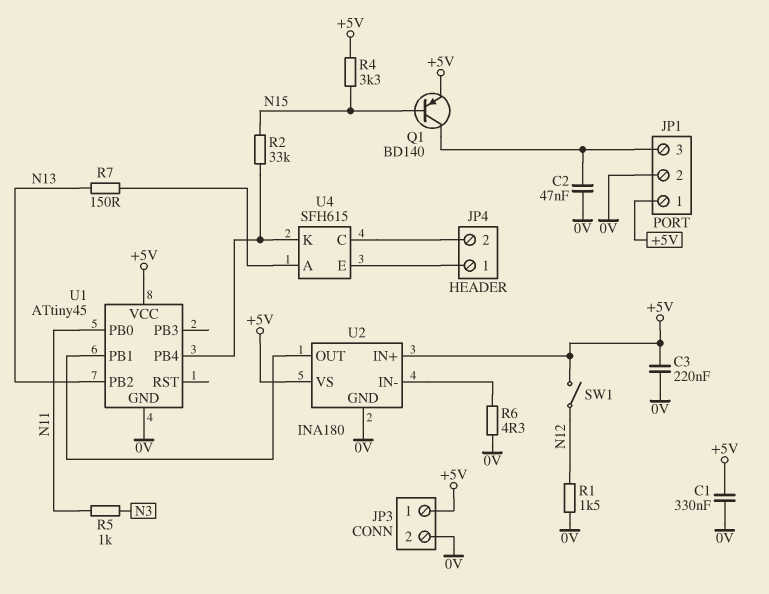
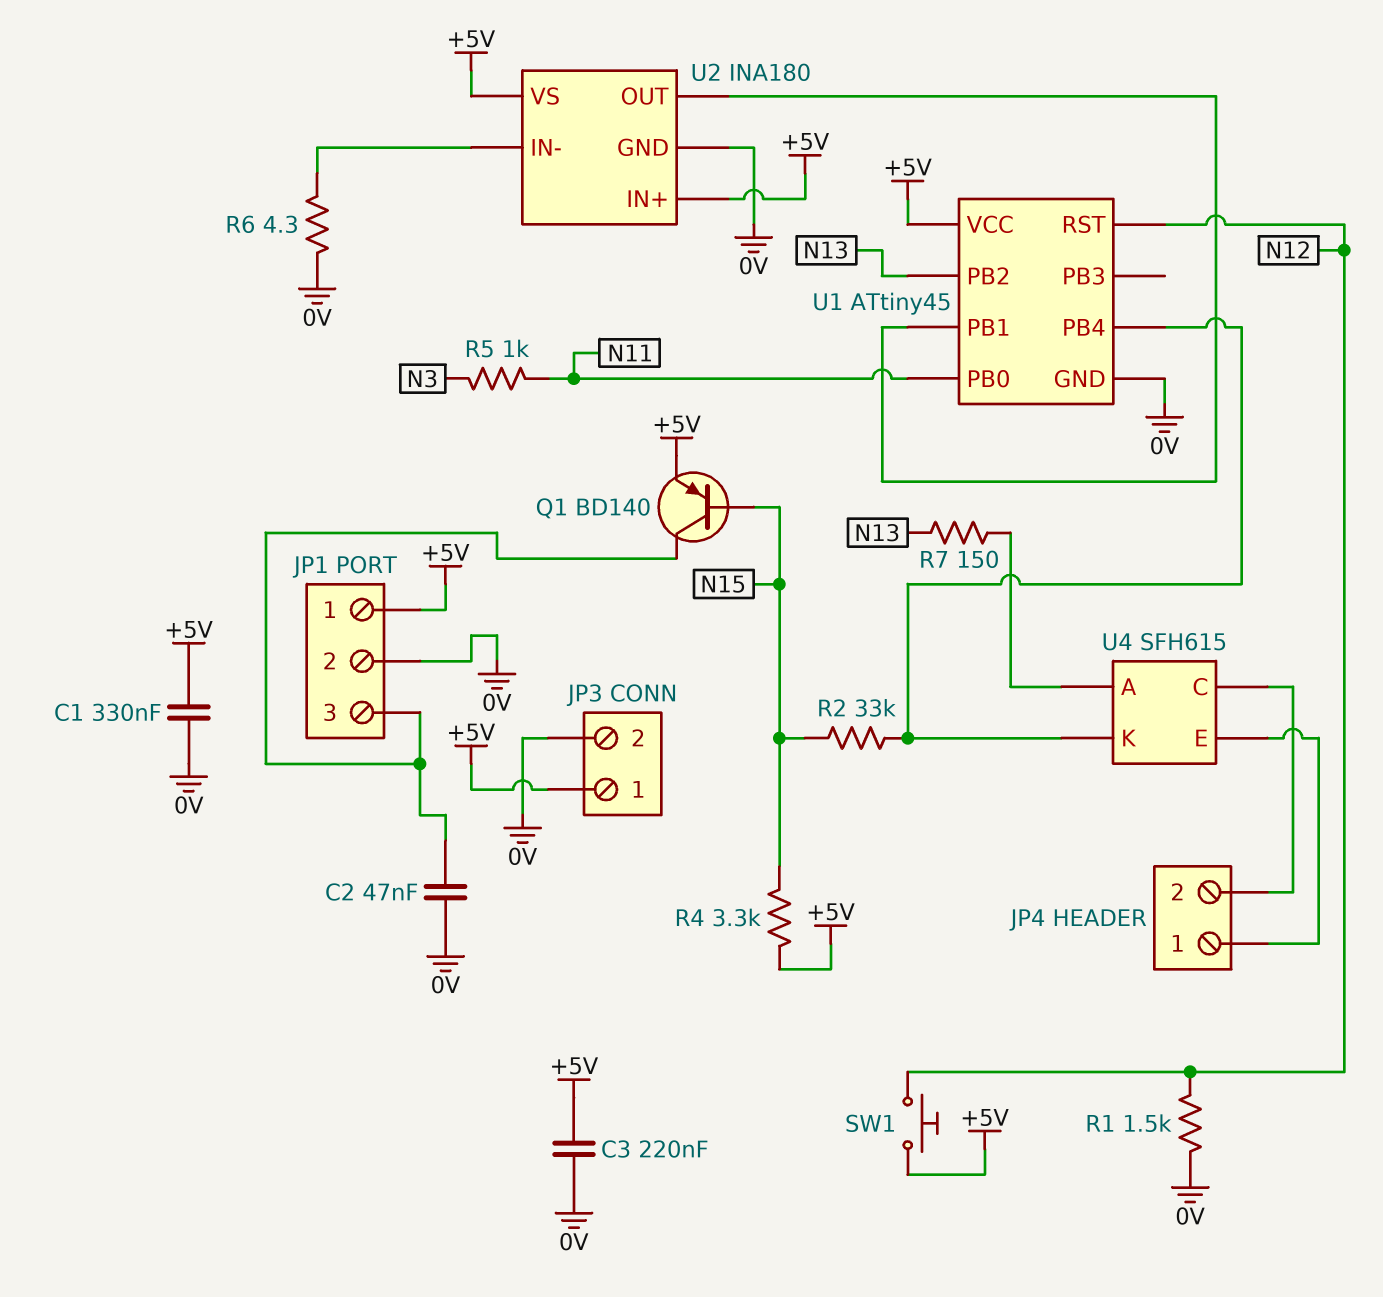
SW1: switch (+5V, N12) -> button (+5V, N12)
U1 pin RST: none -> N12

